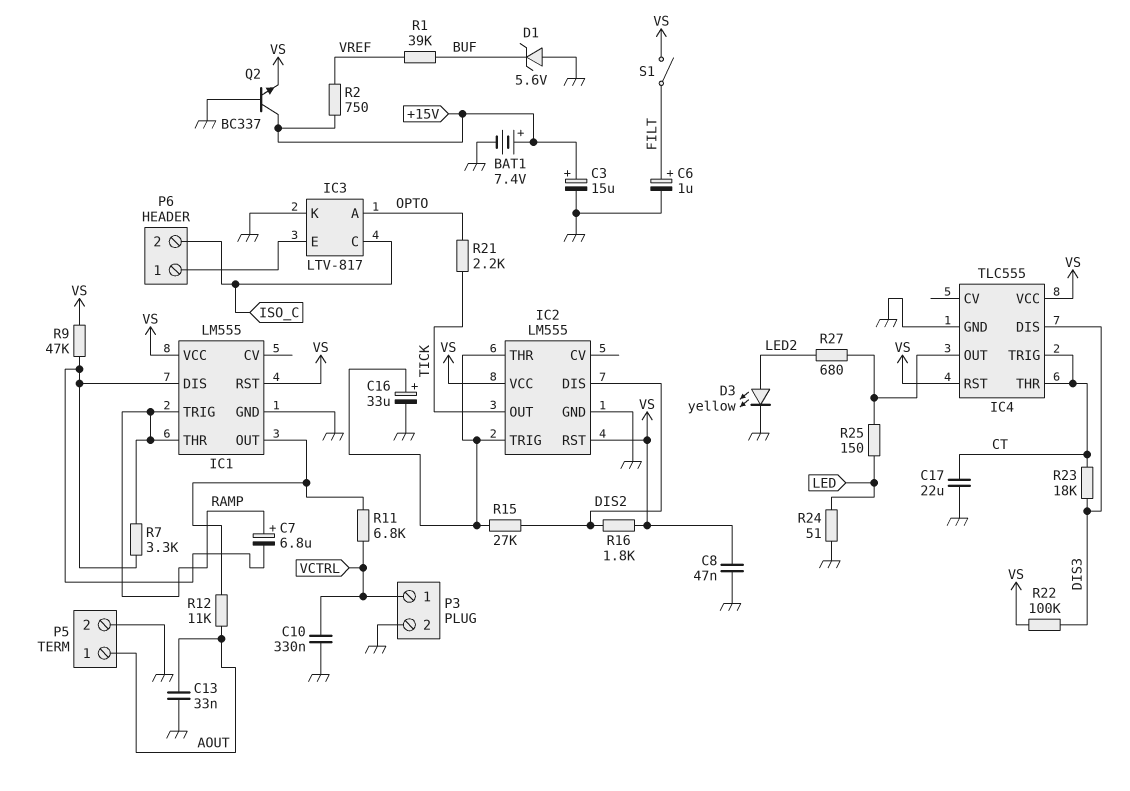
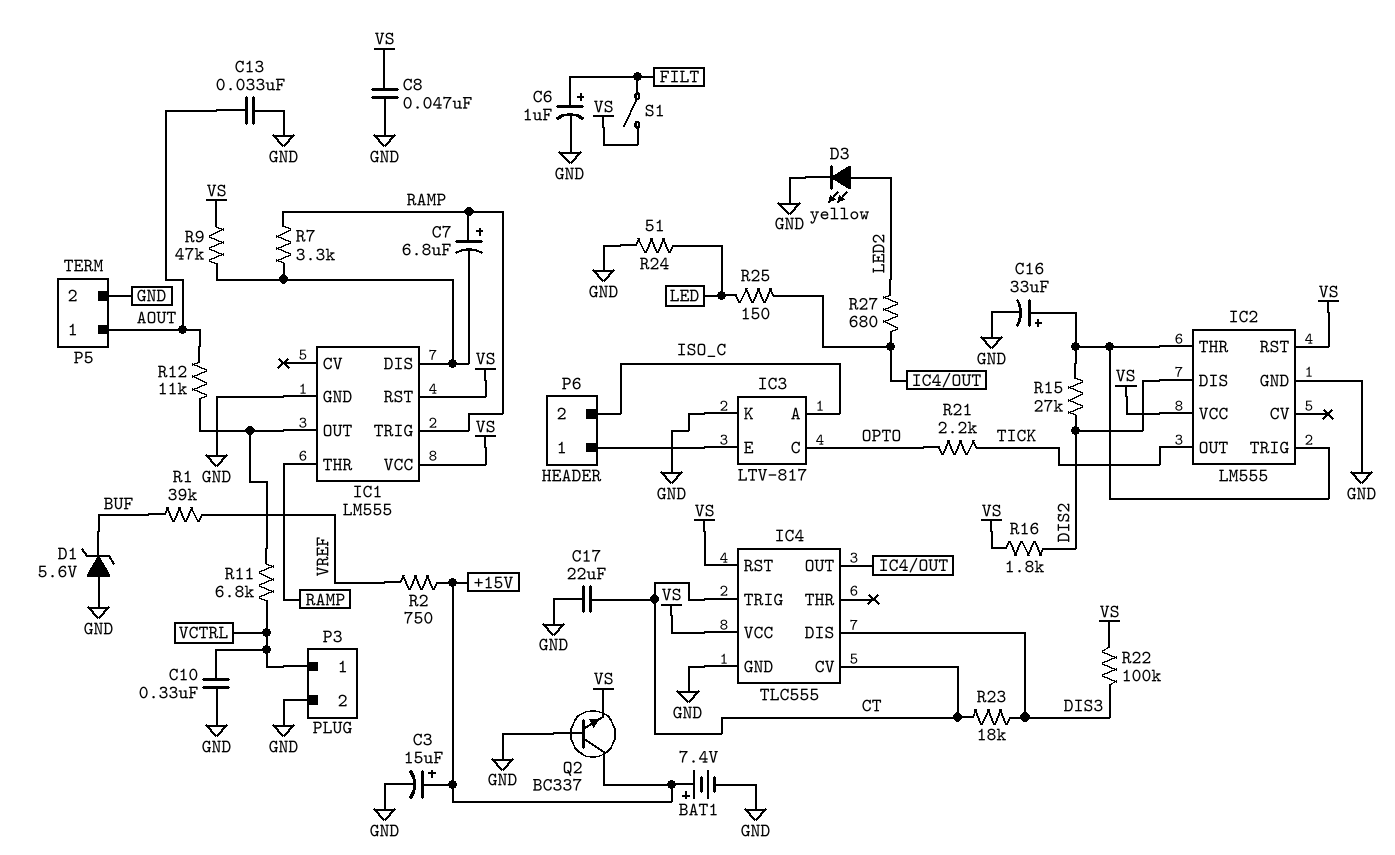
IC3 pin A: OPTO -> ISO_C
IC3 pin C: ISO_C -> OPTO
IC4 pin CV: none -> CT
IC4 pin THR: CT -> none

